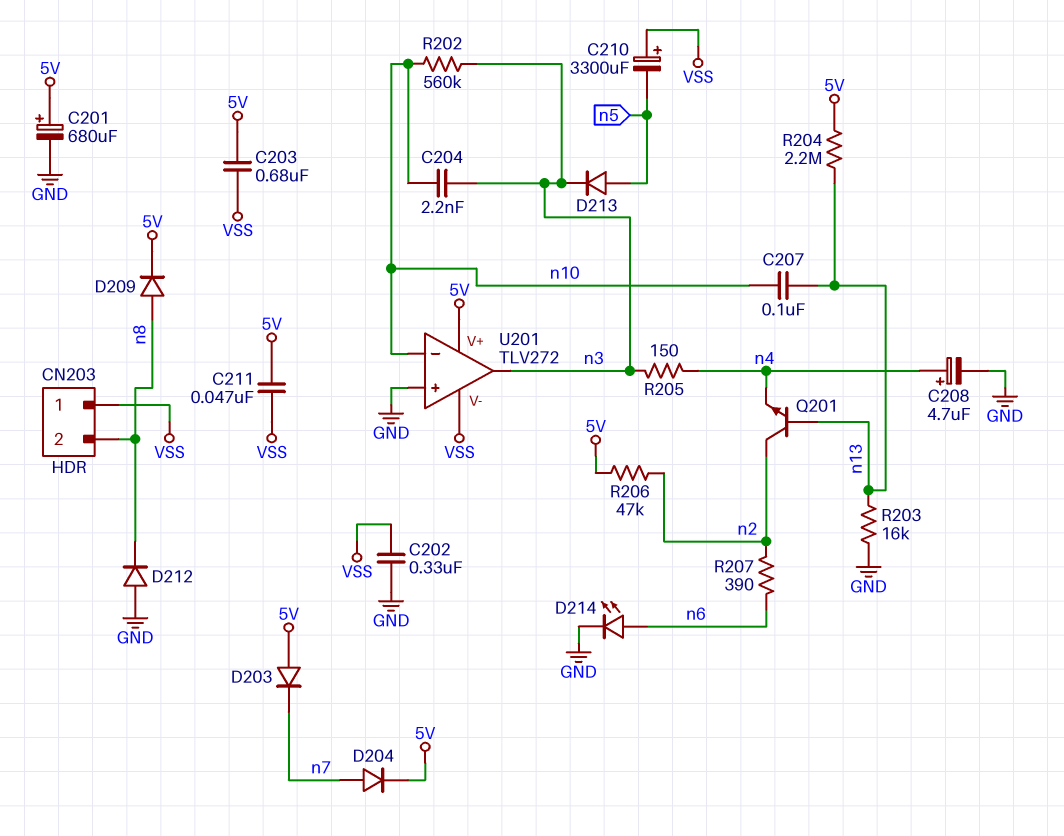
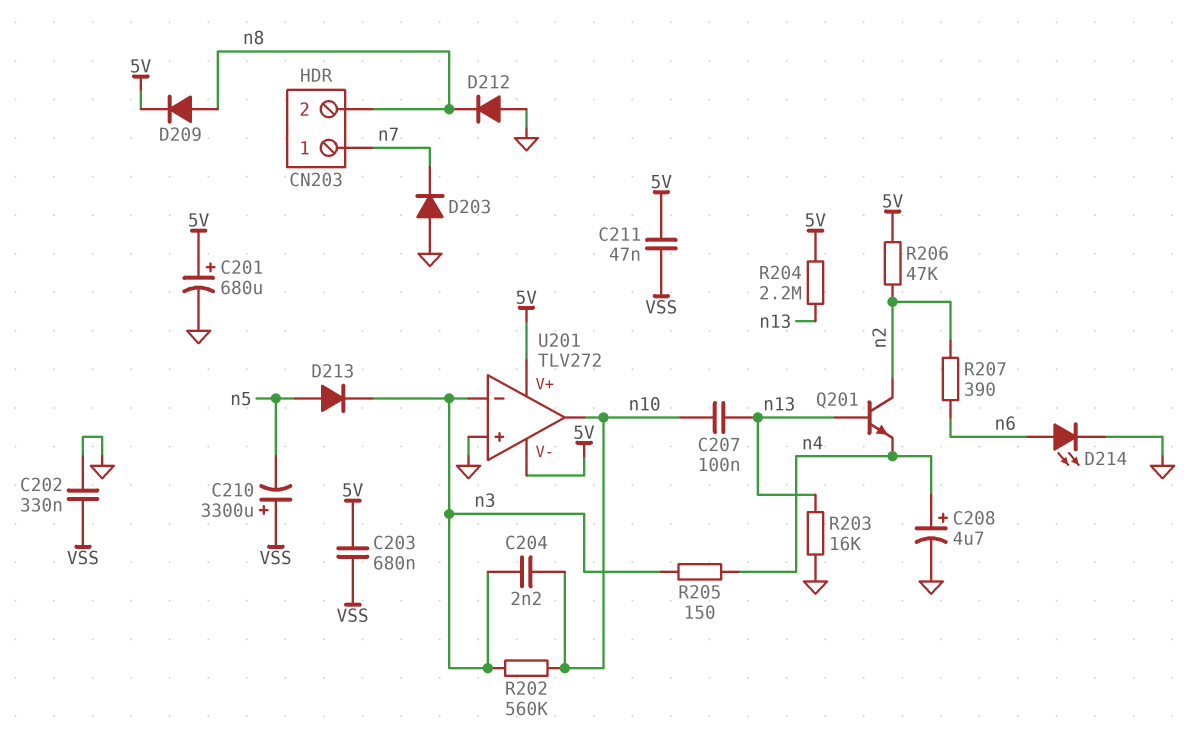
CN203 pin 1: VSS -> n7
D203: diode (A 5V, K n7) -> diode (A GND, K n7)
D204: diode (A n7, K 5V) -> none
U201 pin V-: VSS -> 5V
U201 pin in-: n10 -> n3
U201 pin out: n3 -> n10

